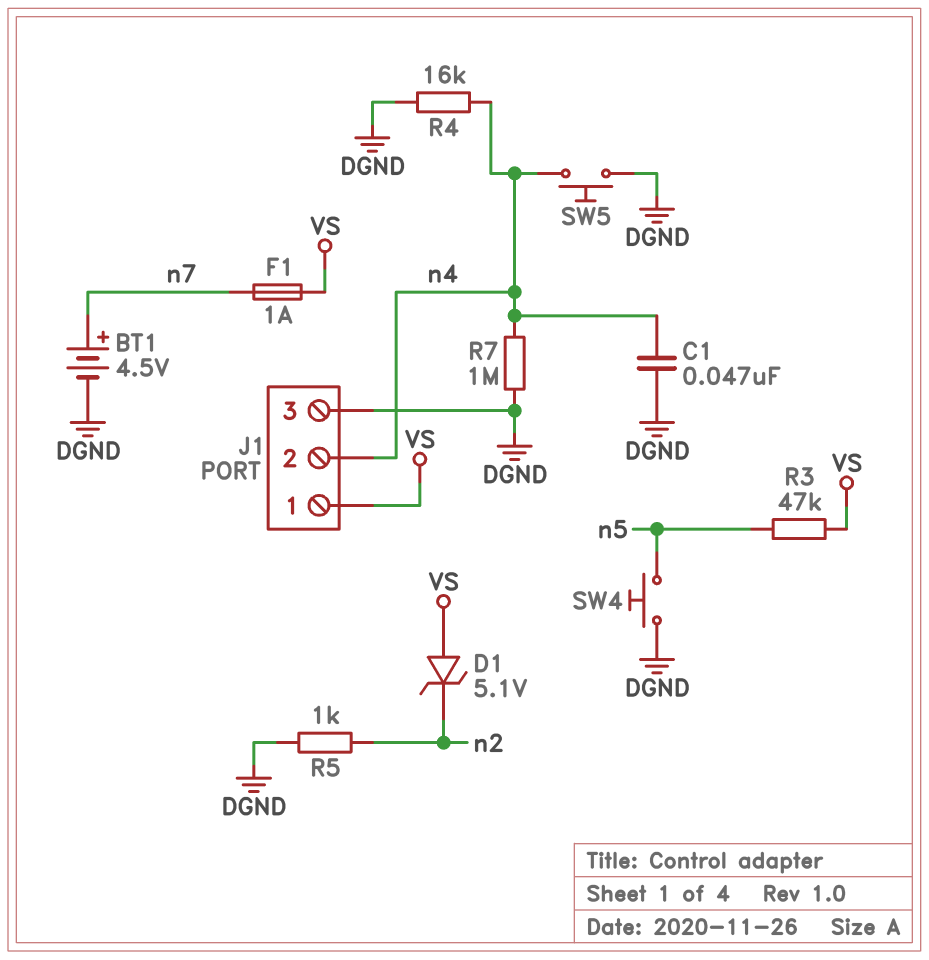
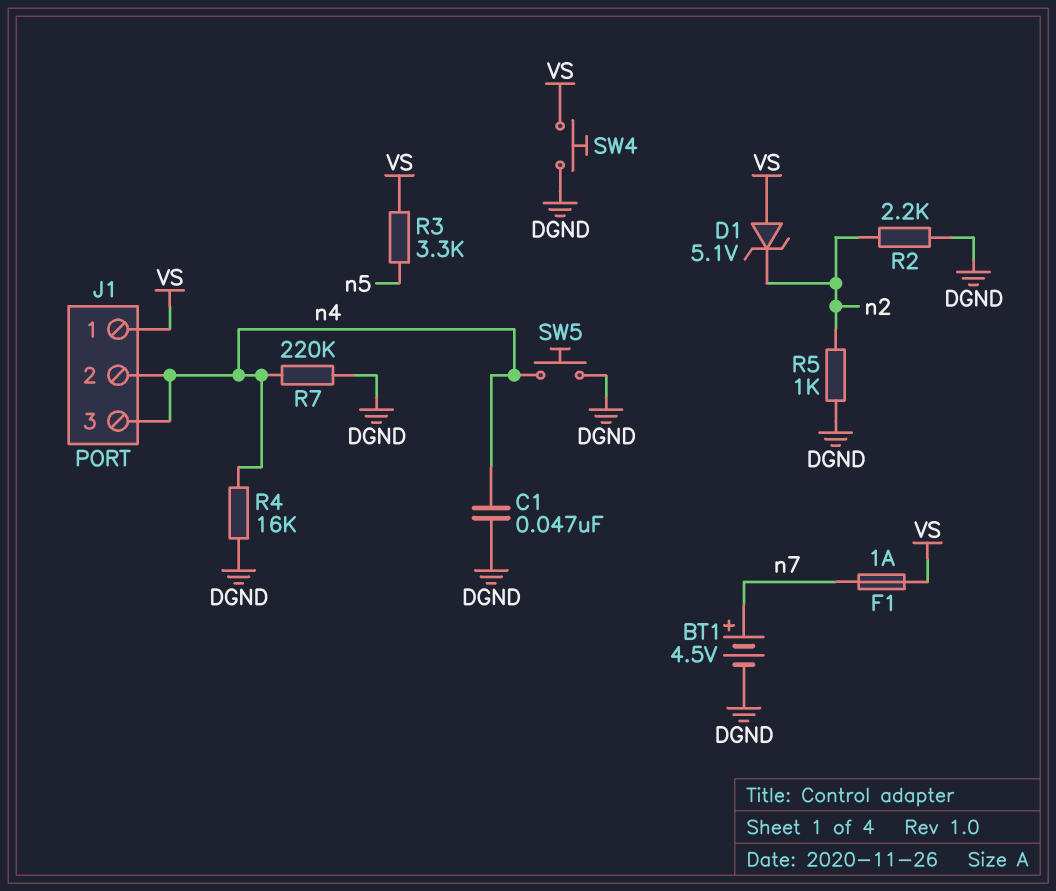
J1 pin 3: DGND -> n4
R2: none -> 2.2k (DGND, n2)
R3: 47k (VS, n5) -> 3.3k (VS, n5)
R7: 1M (DGND, n4) -> 220k (DGND, n4)
SW4: button (DGND, n5) -> button (DGND, VS)

